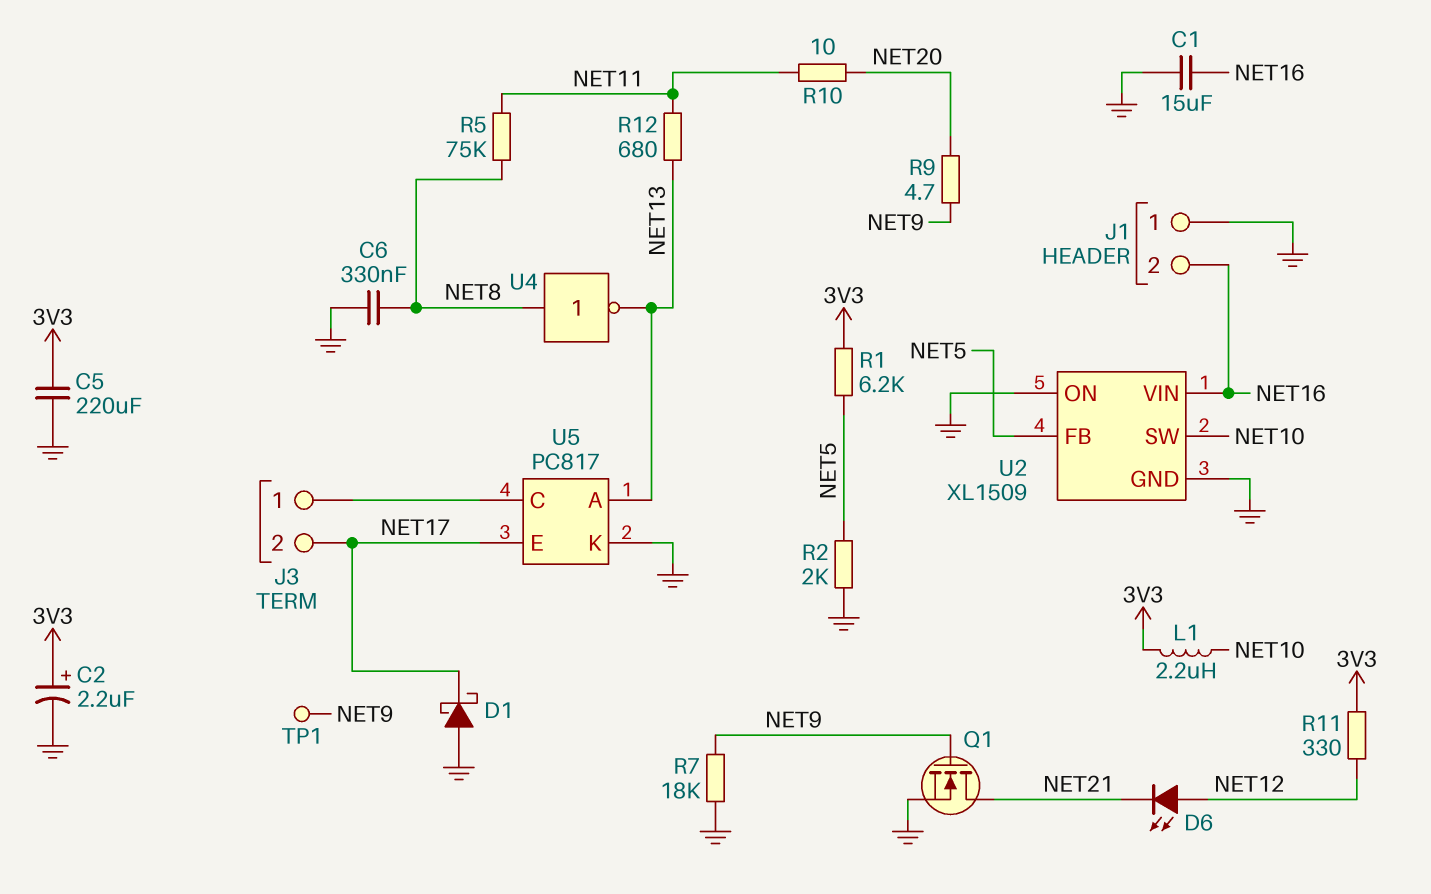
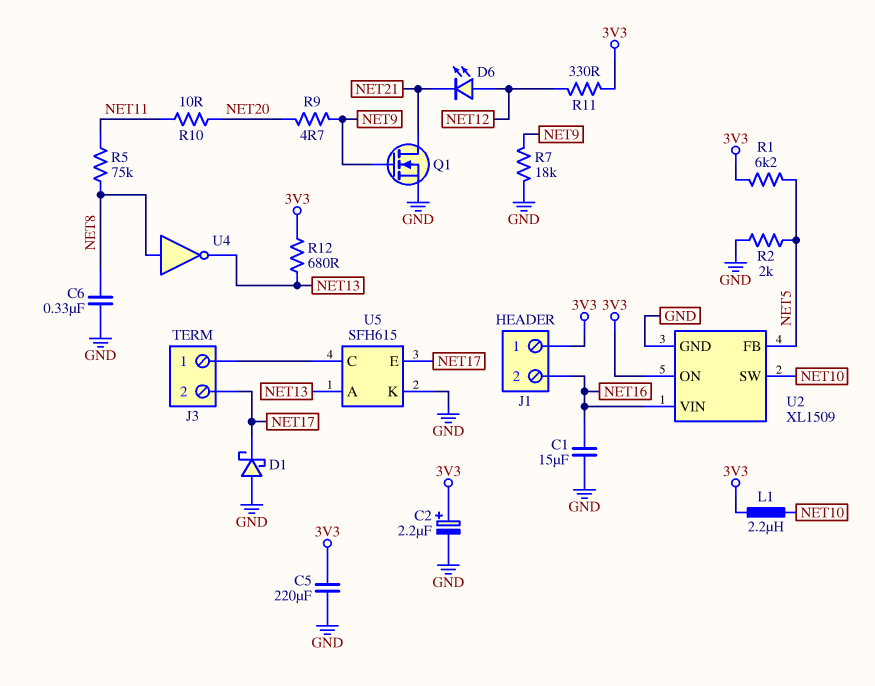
J1 pin 1: GND -> 3V3
R12: 680 (NET11, NET13) -> 680 (3V3, NET13)
TP1: test point (NET9) -> none
U2 pin ON: GND -> 3V3
U5: PC817 -> SFH615

